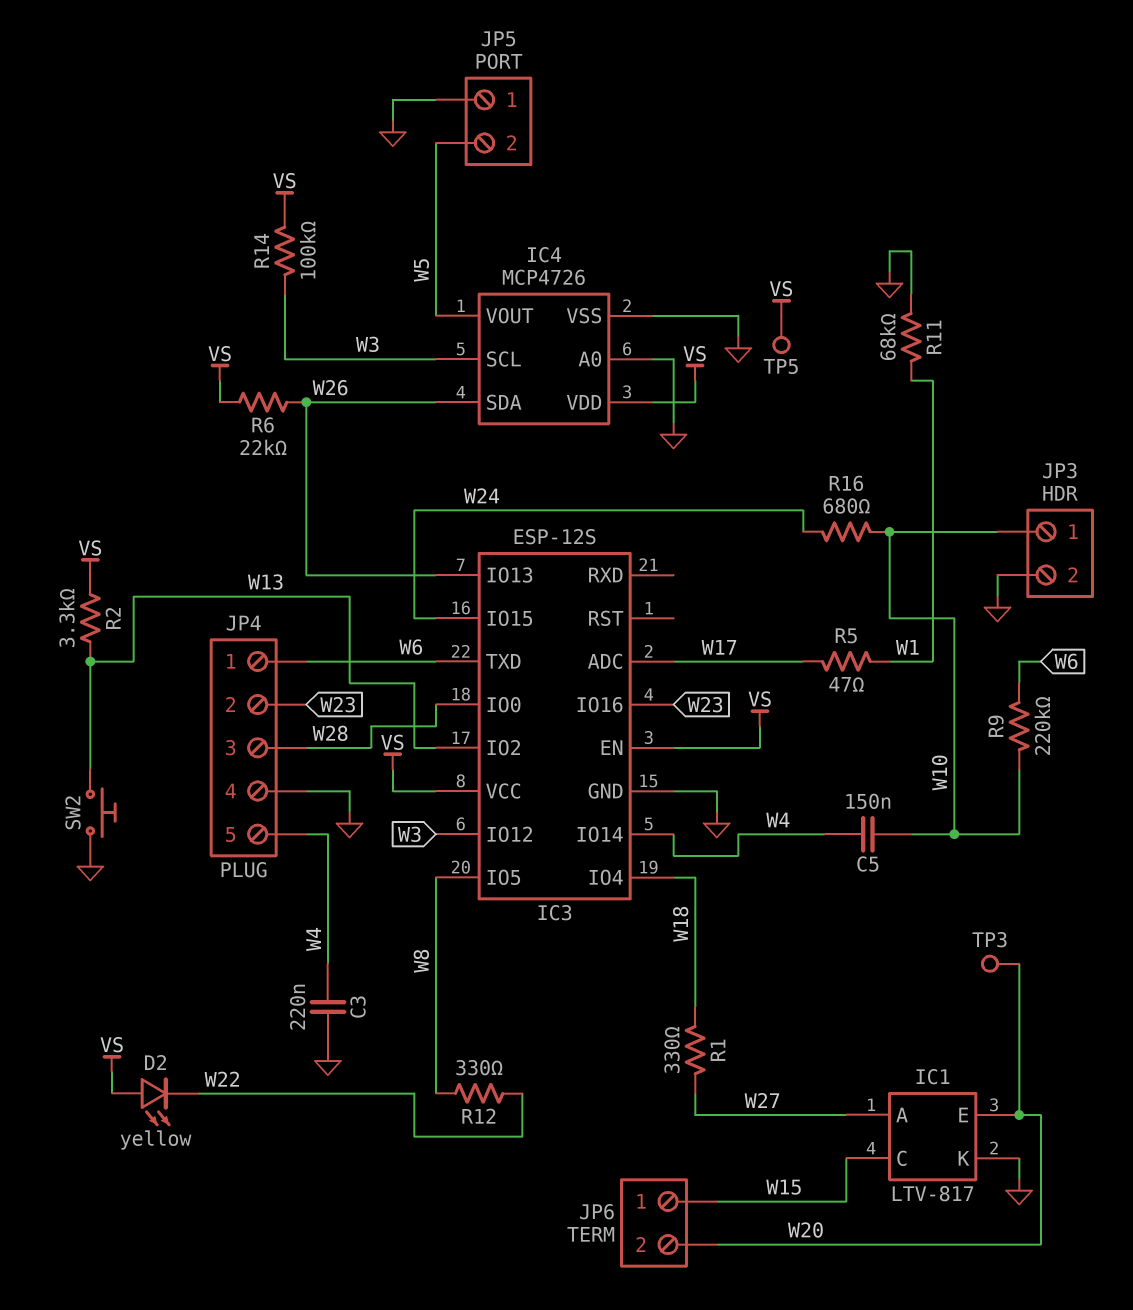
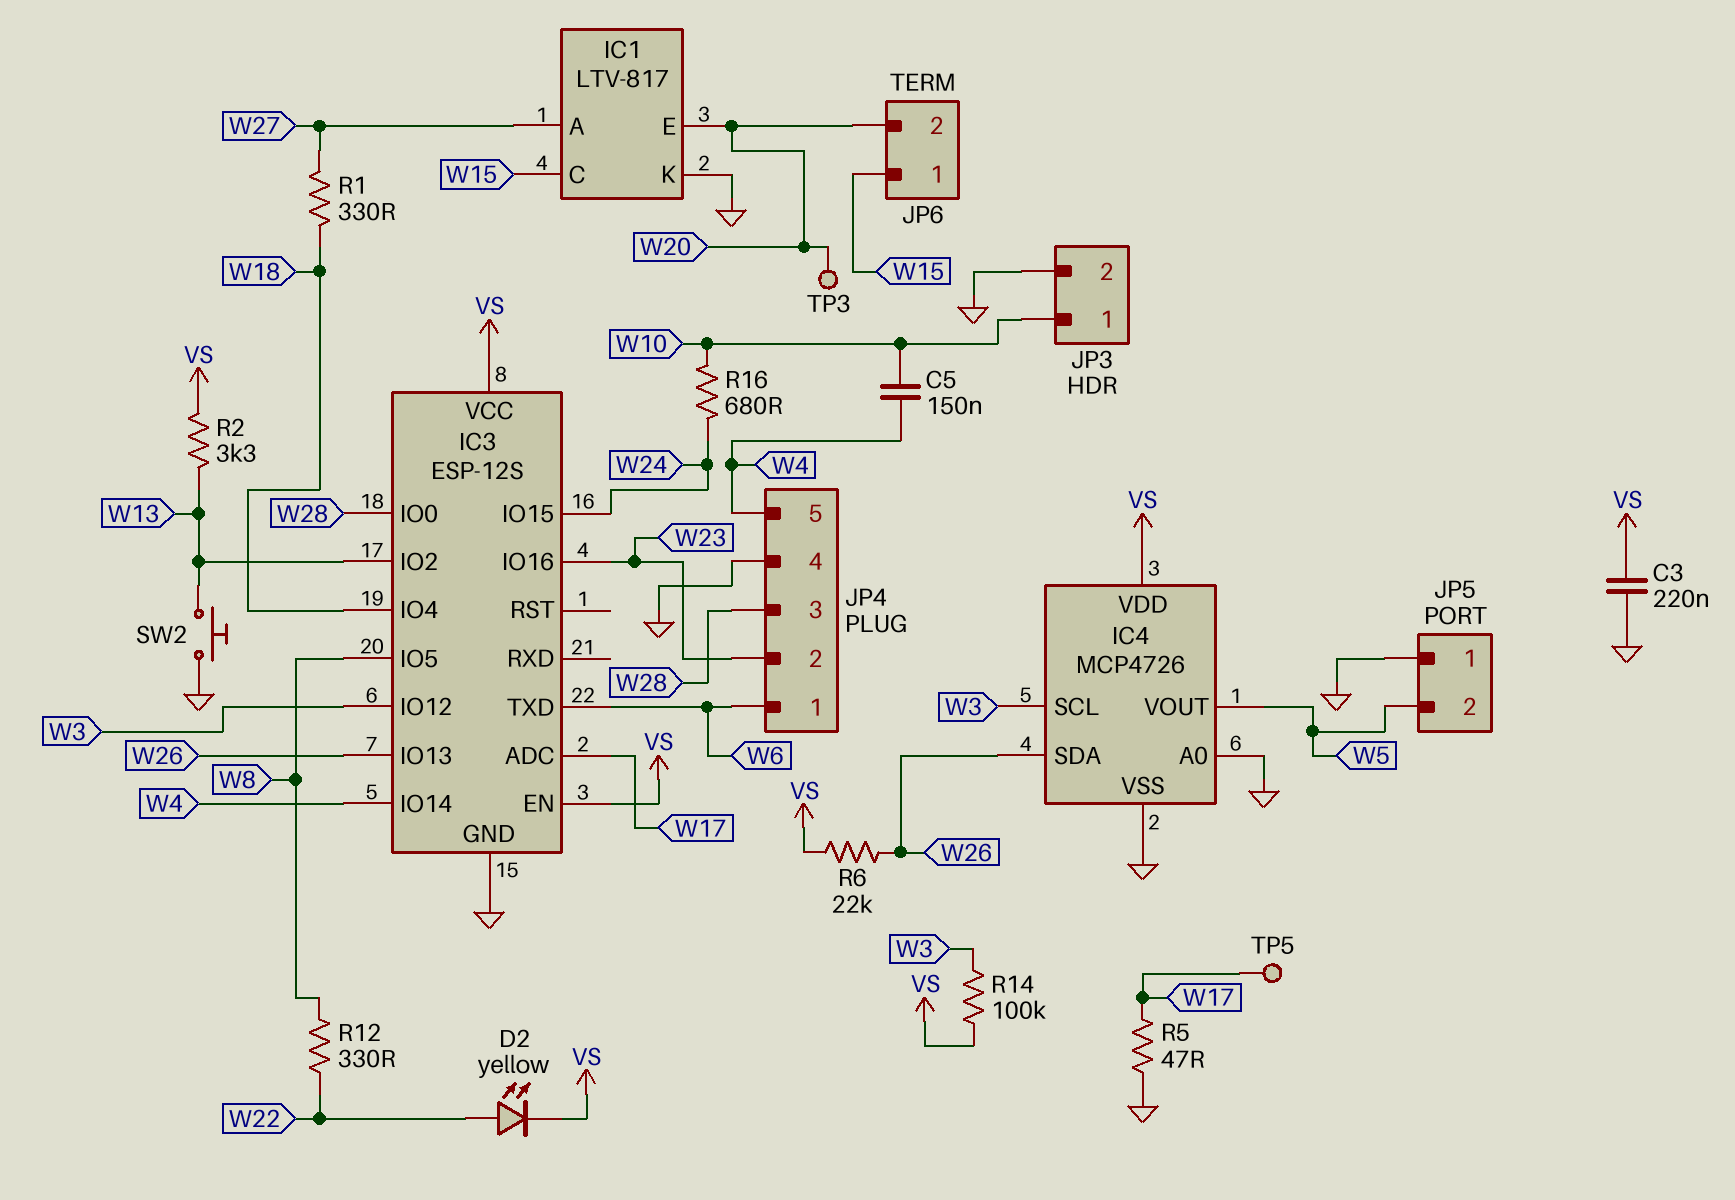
C3: 220nF (GND, W4) -> 220nF (GND, VS)
D2: LED yellow (A VS, K W22) -> LED yellow (A W22, K VS)
R5: 47 (W1, W17) -> 47 (GND, W17)
R9: 220k (W6, W10) -> none
R11: 68k (GND, W1) -> none
TP5: test point (VS) -> test point (W17)

